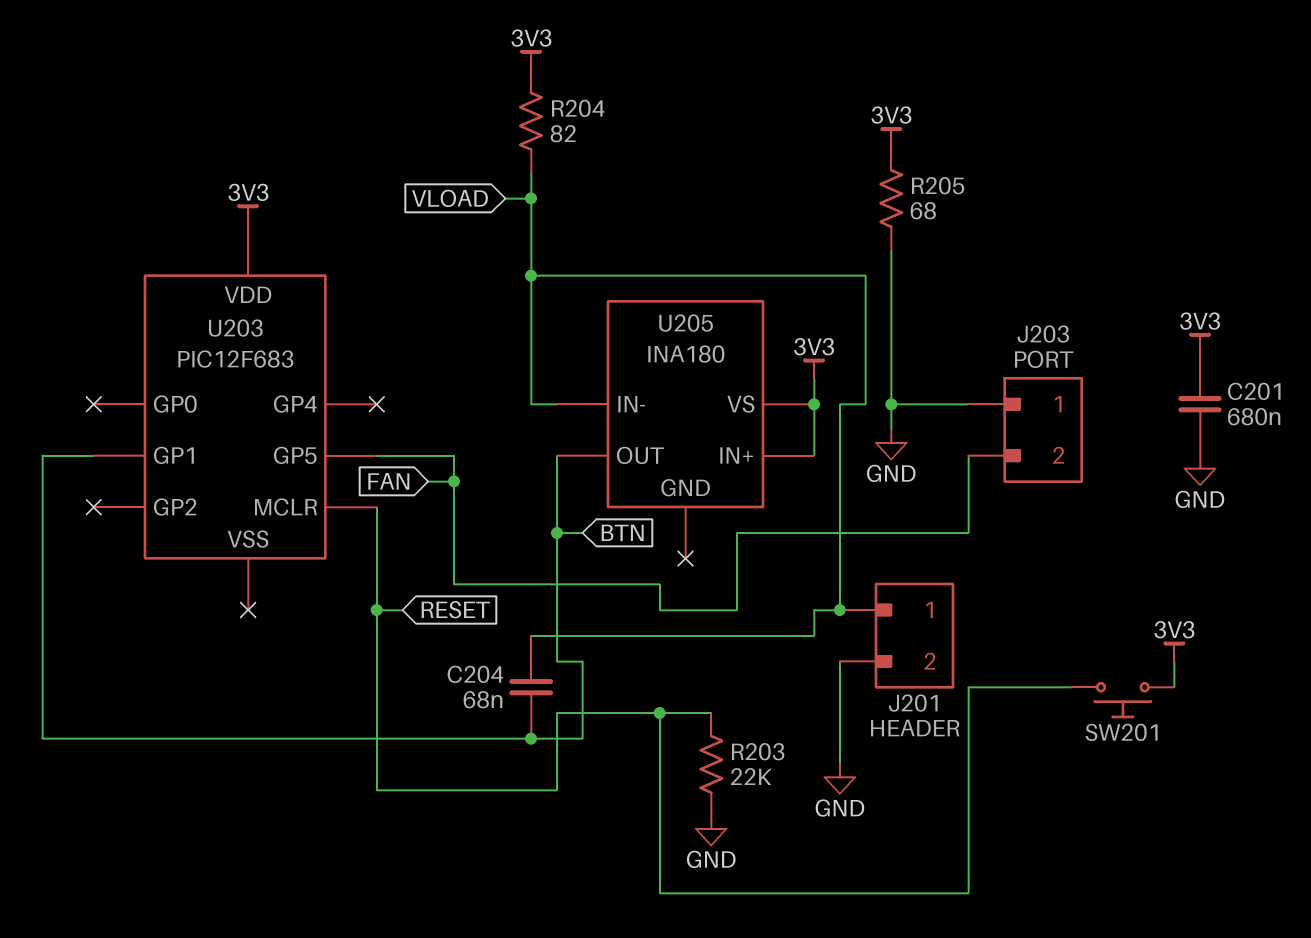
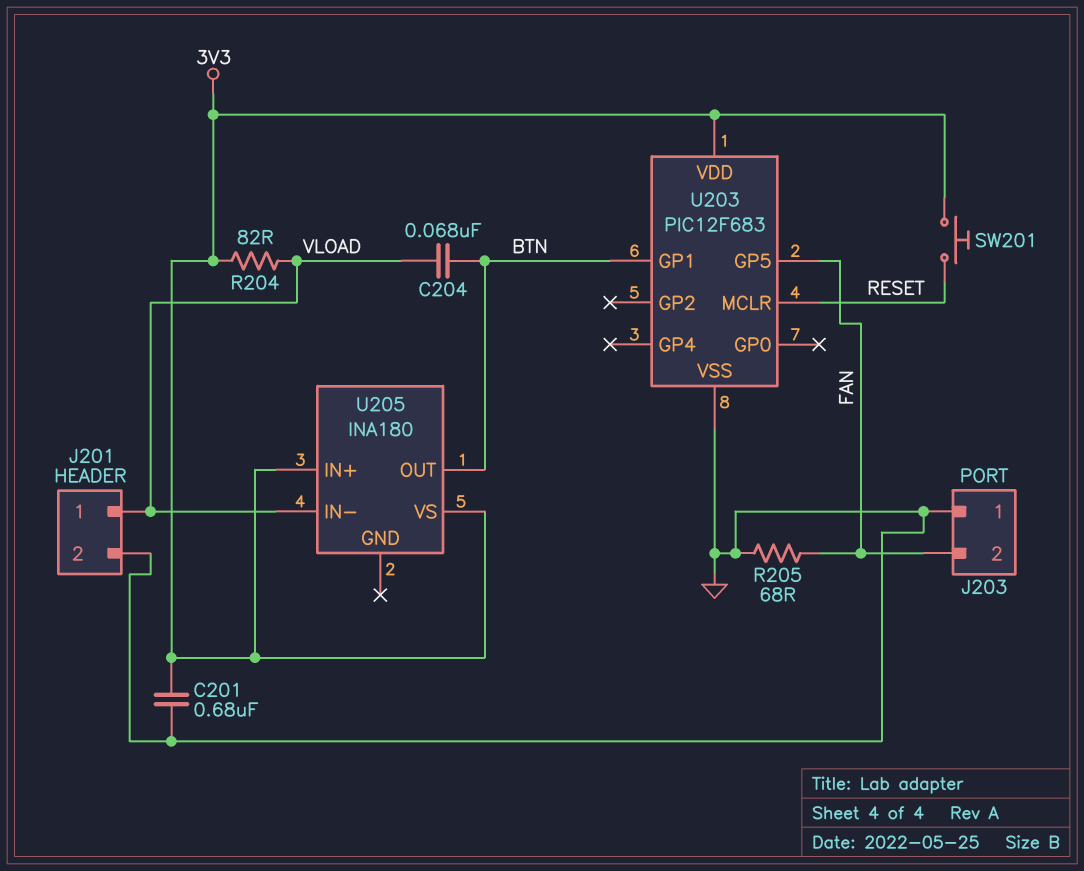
R203: 22k (GND, RESET) -> none
R205: 68 (3V3, GND) -> 68 (FAN, GND)
U203 pin VSS: none -> GND

